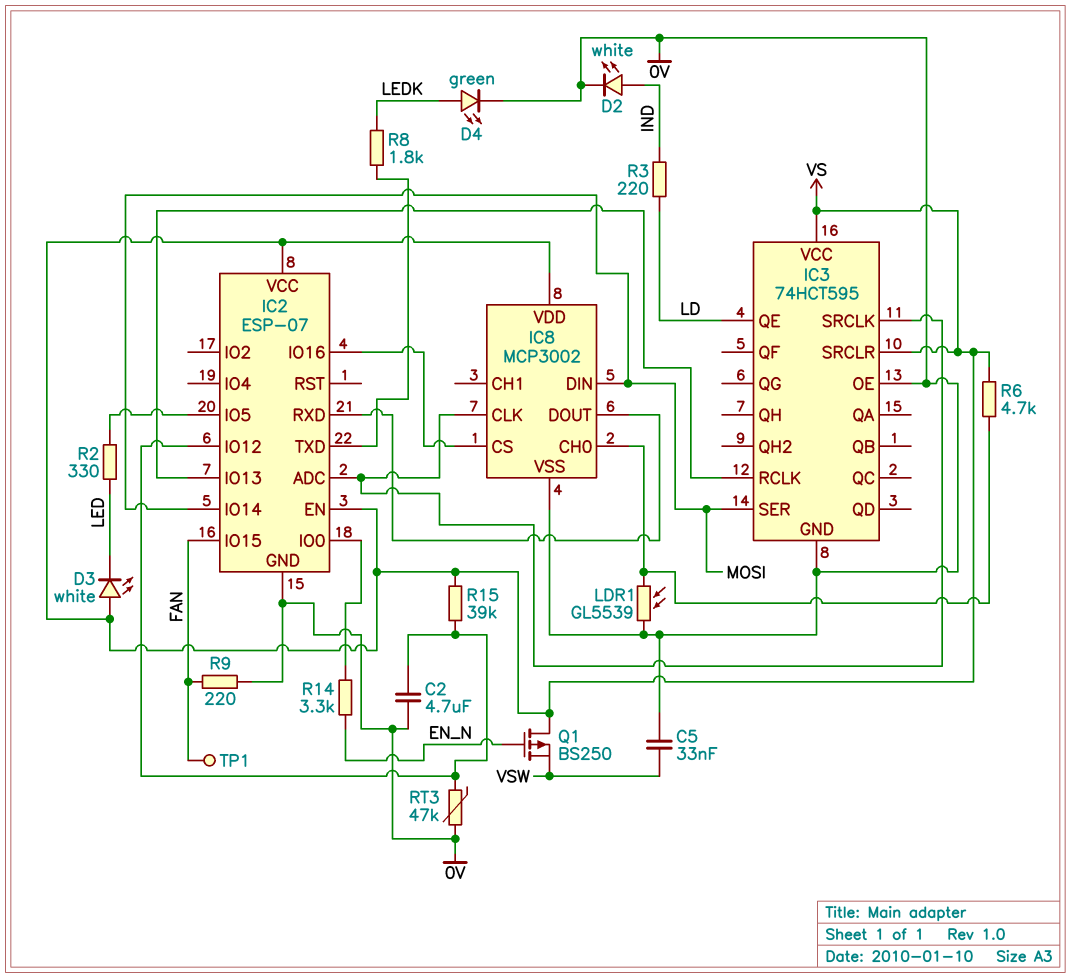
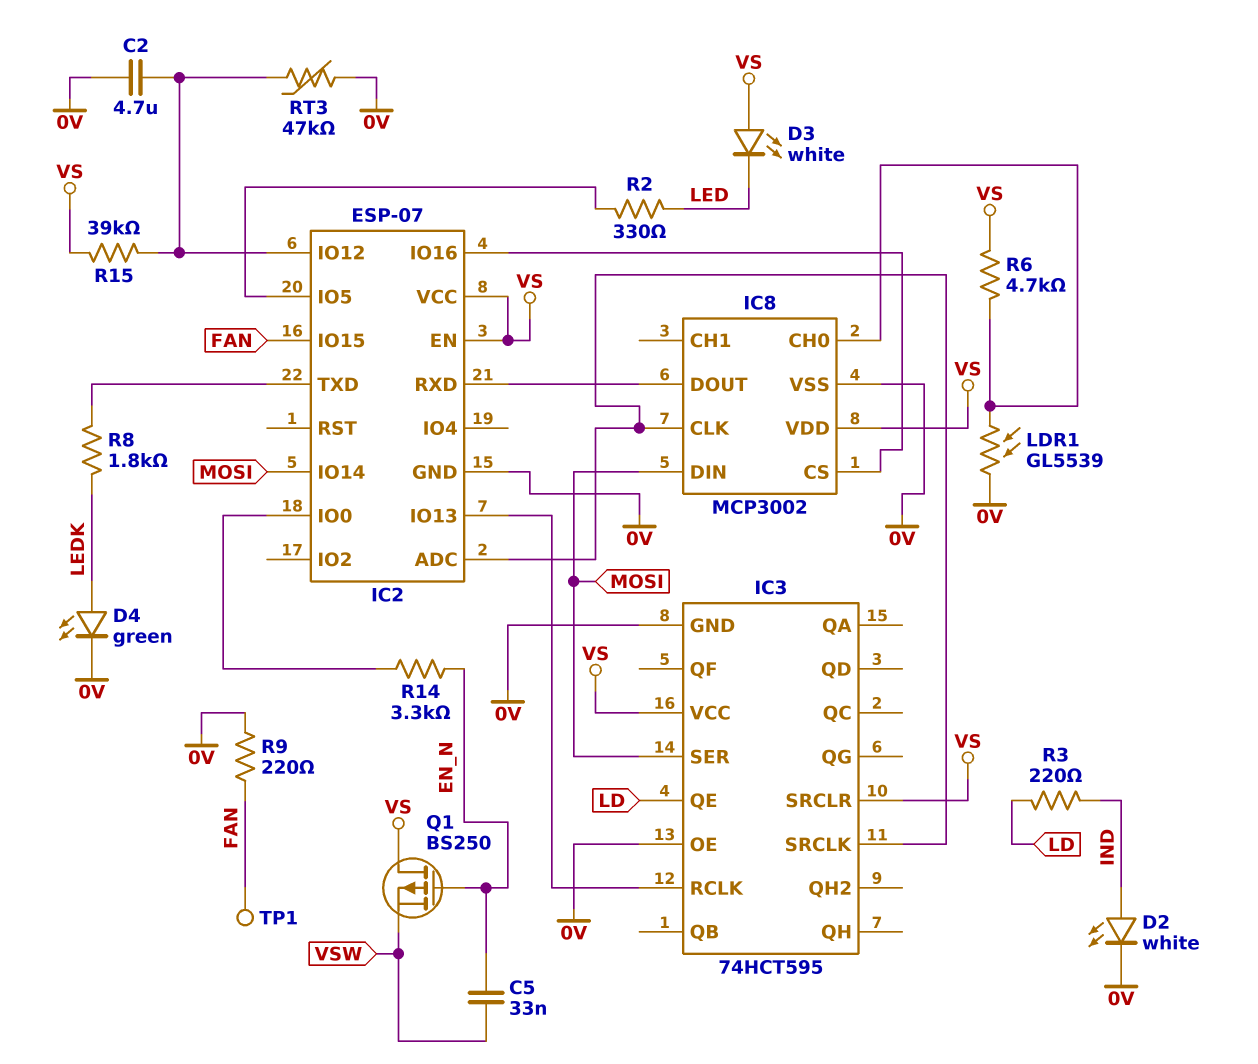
C5: 33nF (0V, VSW) -> 33nF (EN_N, VSW)

